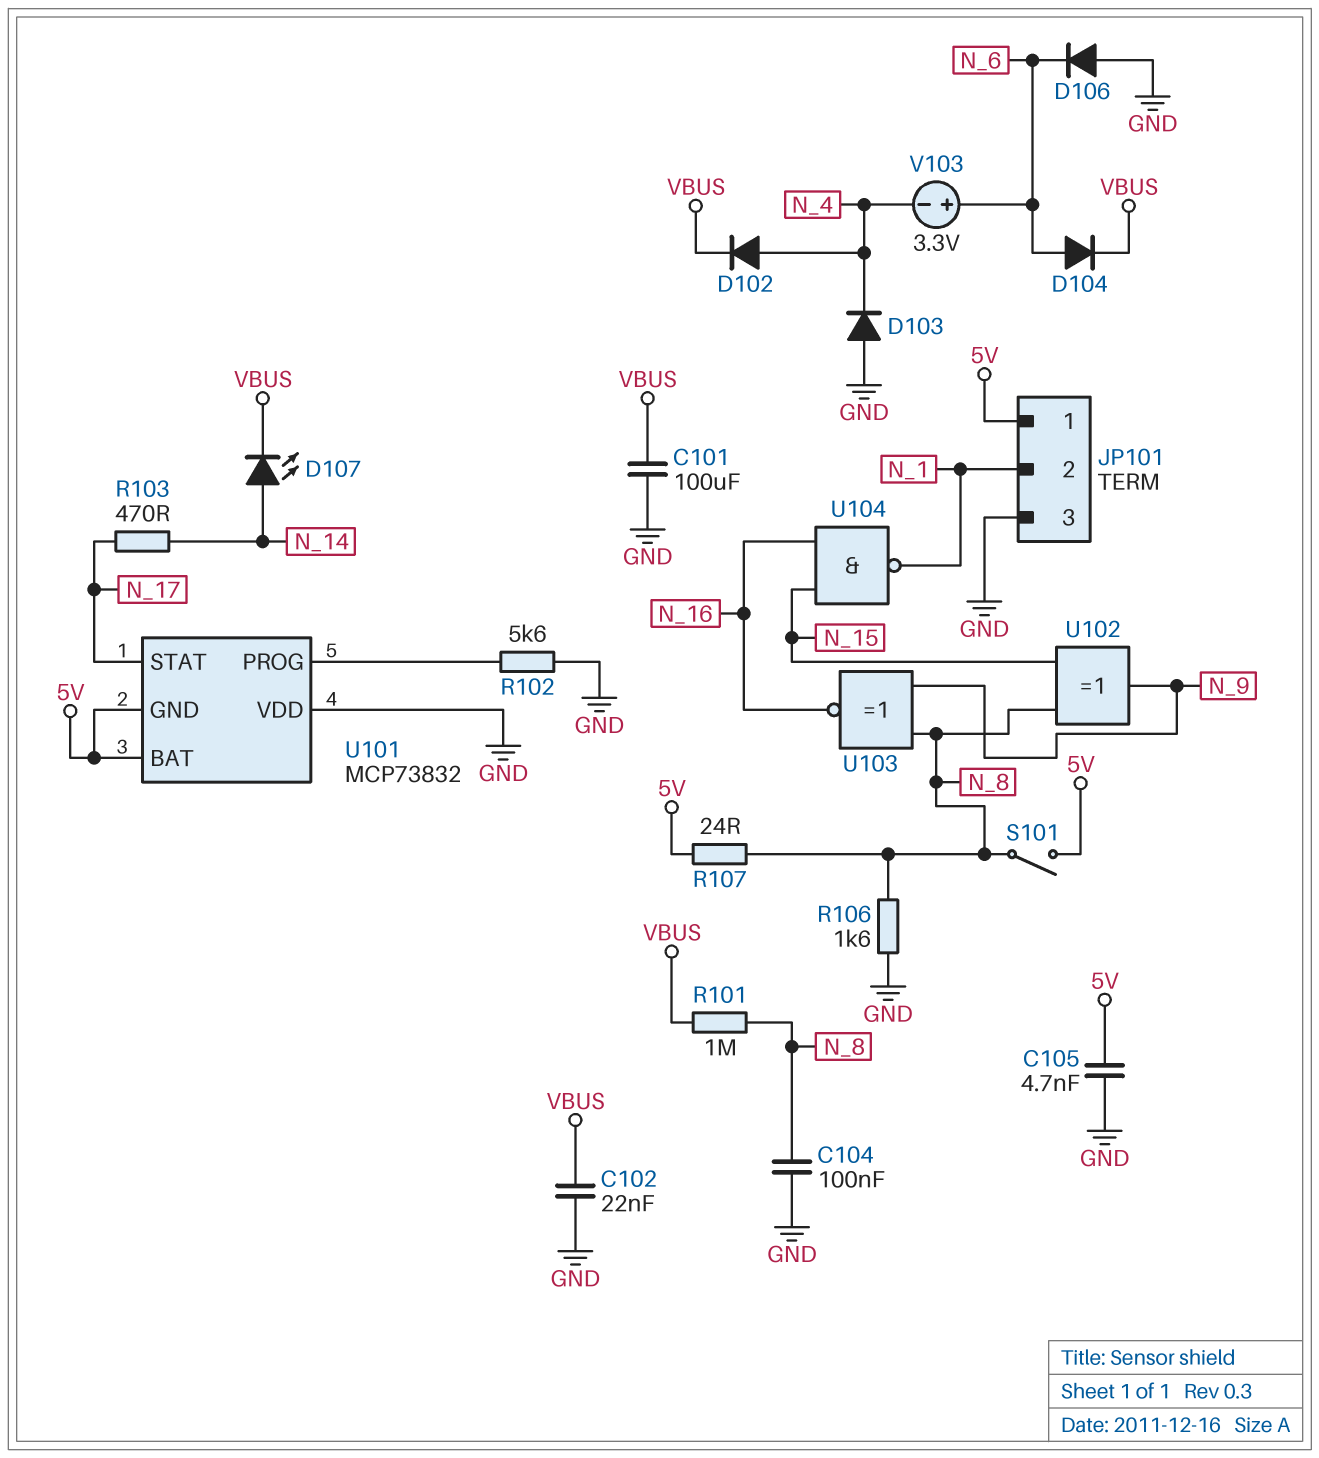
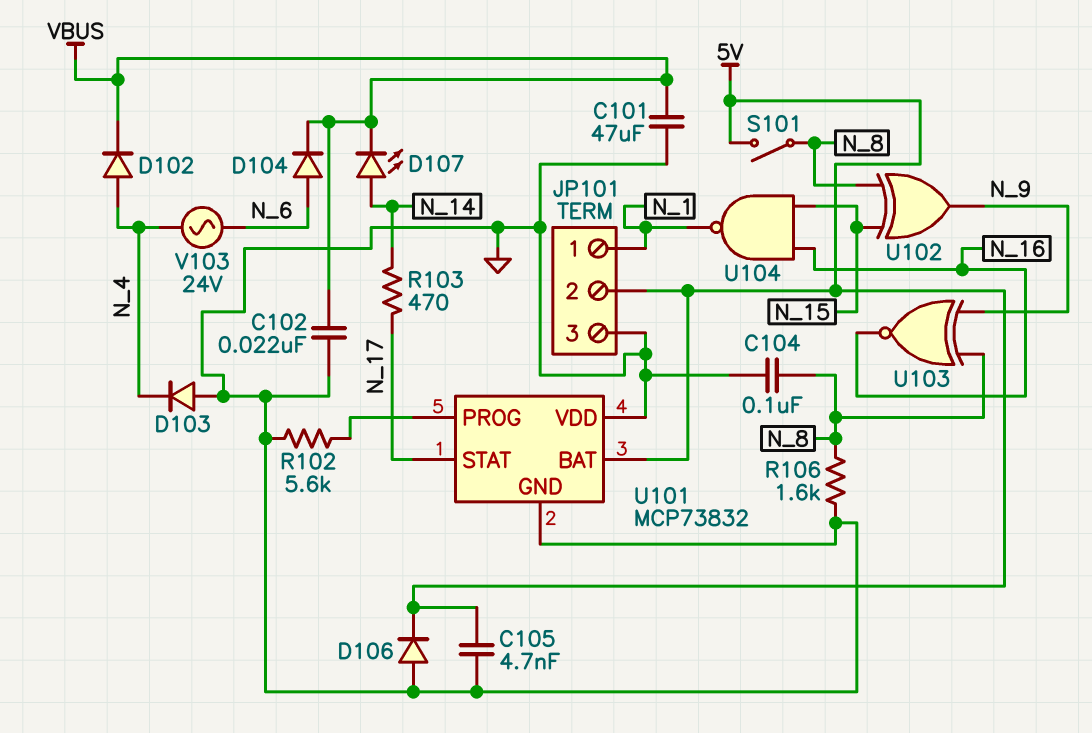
C101: 100uF (GND, VBUS) -> 47uF (GND, VBUS)
D106: diode (A GND, K N_6) -> diode (A GND, K 5V)
JP101 pin 1: 5V -> N_1
JP101 pin 2: N_1 -> 5V
R101: 1M (N_8, VBUS) -> none
R107: 24 (5V, N_8) -> none
U101 pin GND: 5V -> GND
V103: 3.3V (plus N_6, minus N_4) -> AC 24V (N_4, N_6)

